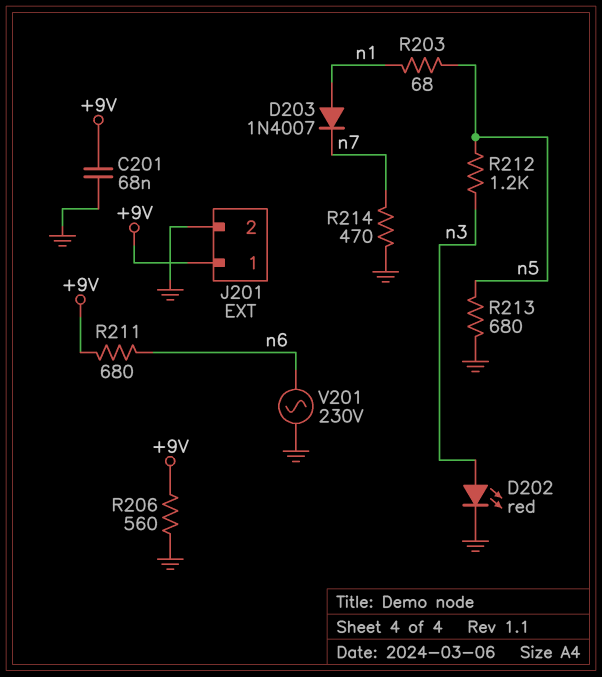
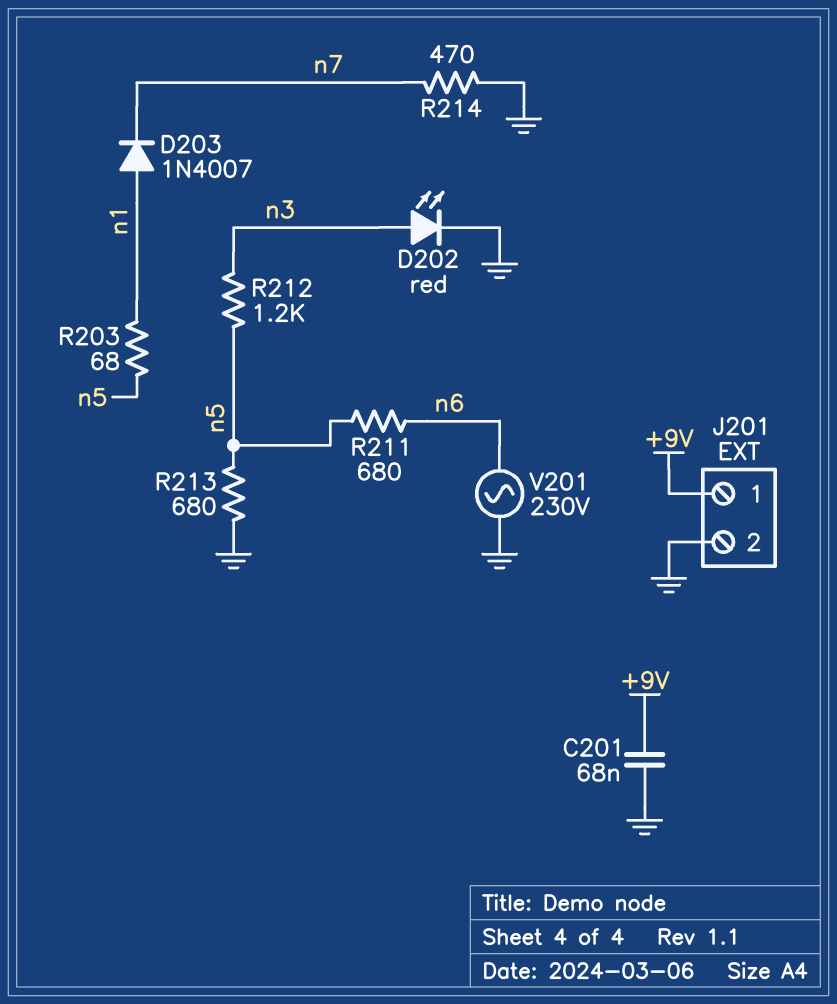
R206: 560 (+9V, GND) -> none
R211: 680 (+9V, n6) -> 680 (n5, n6)

